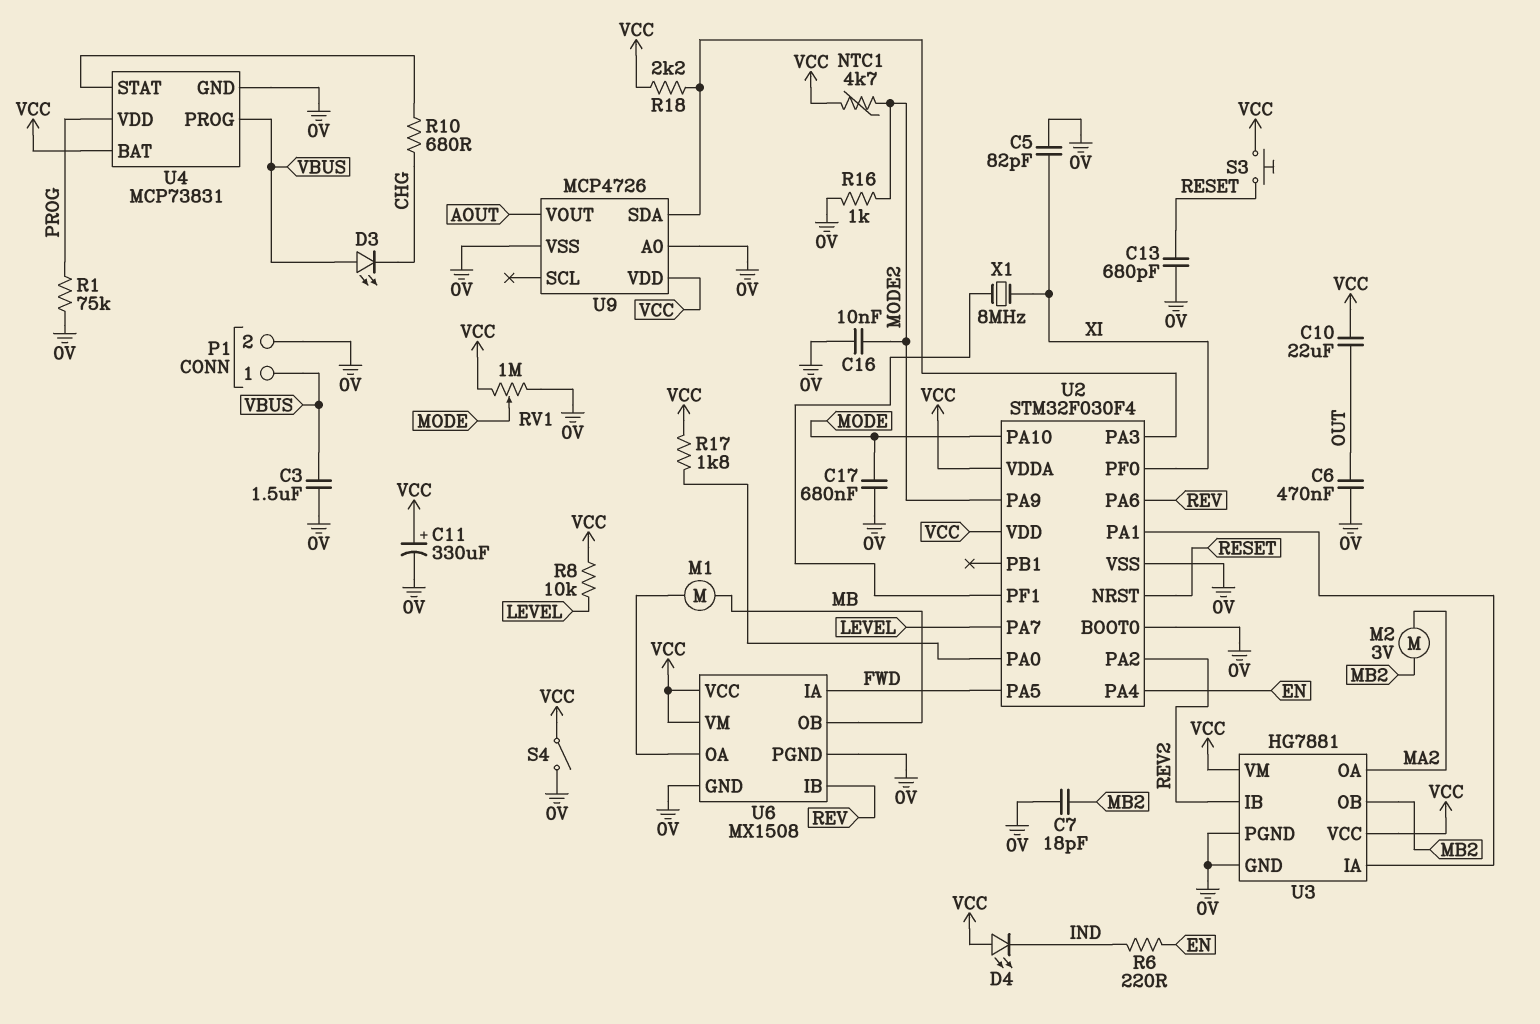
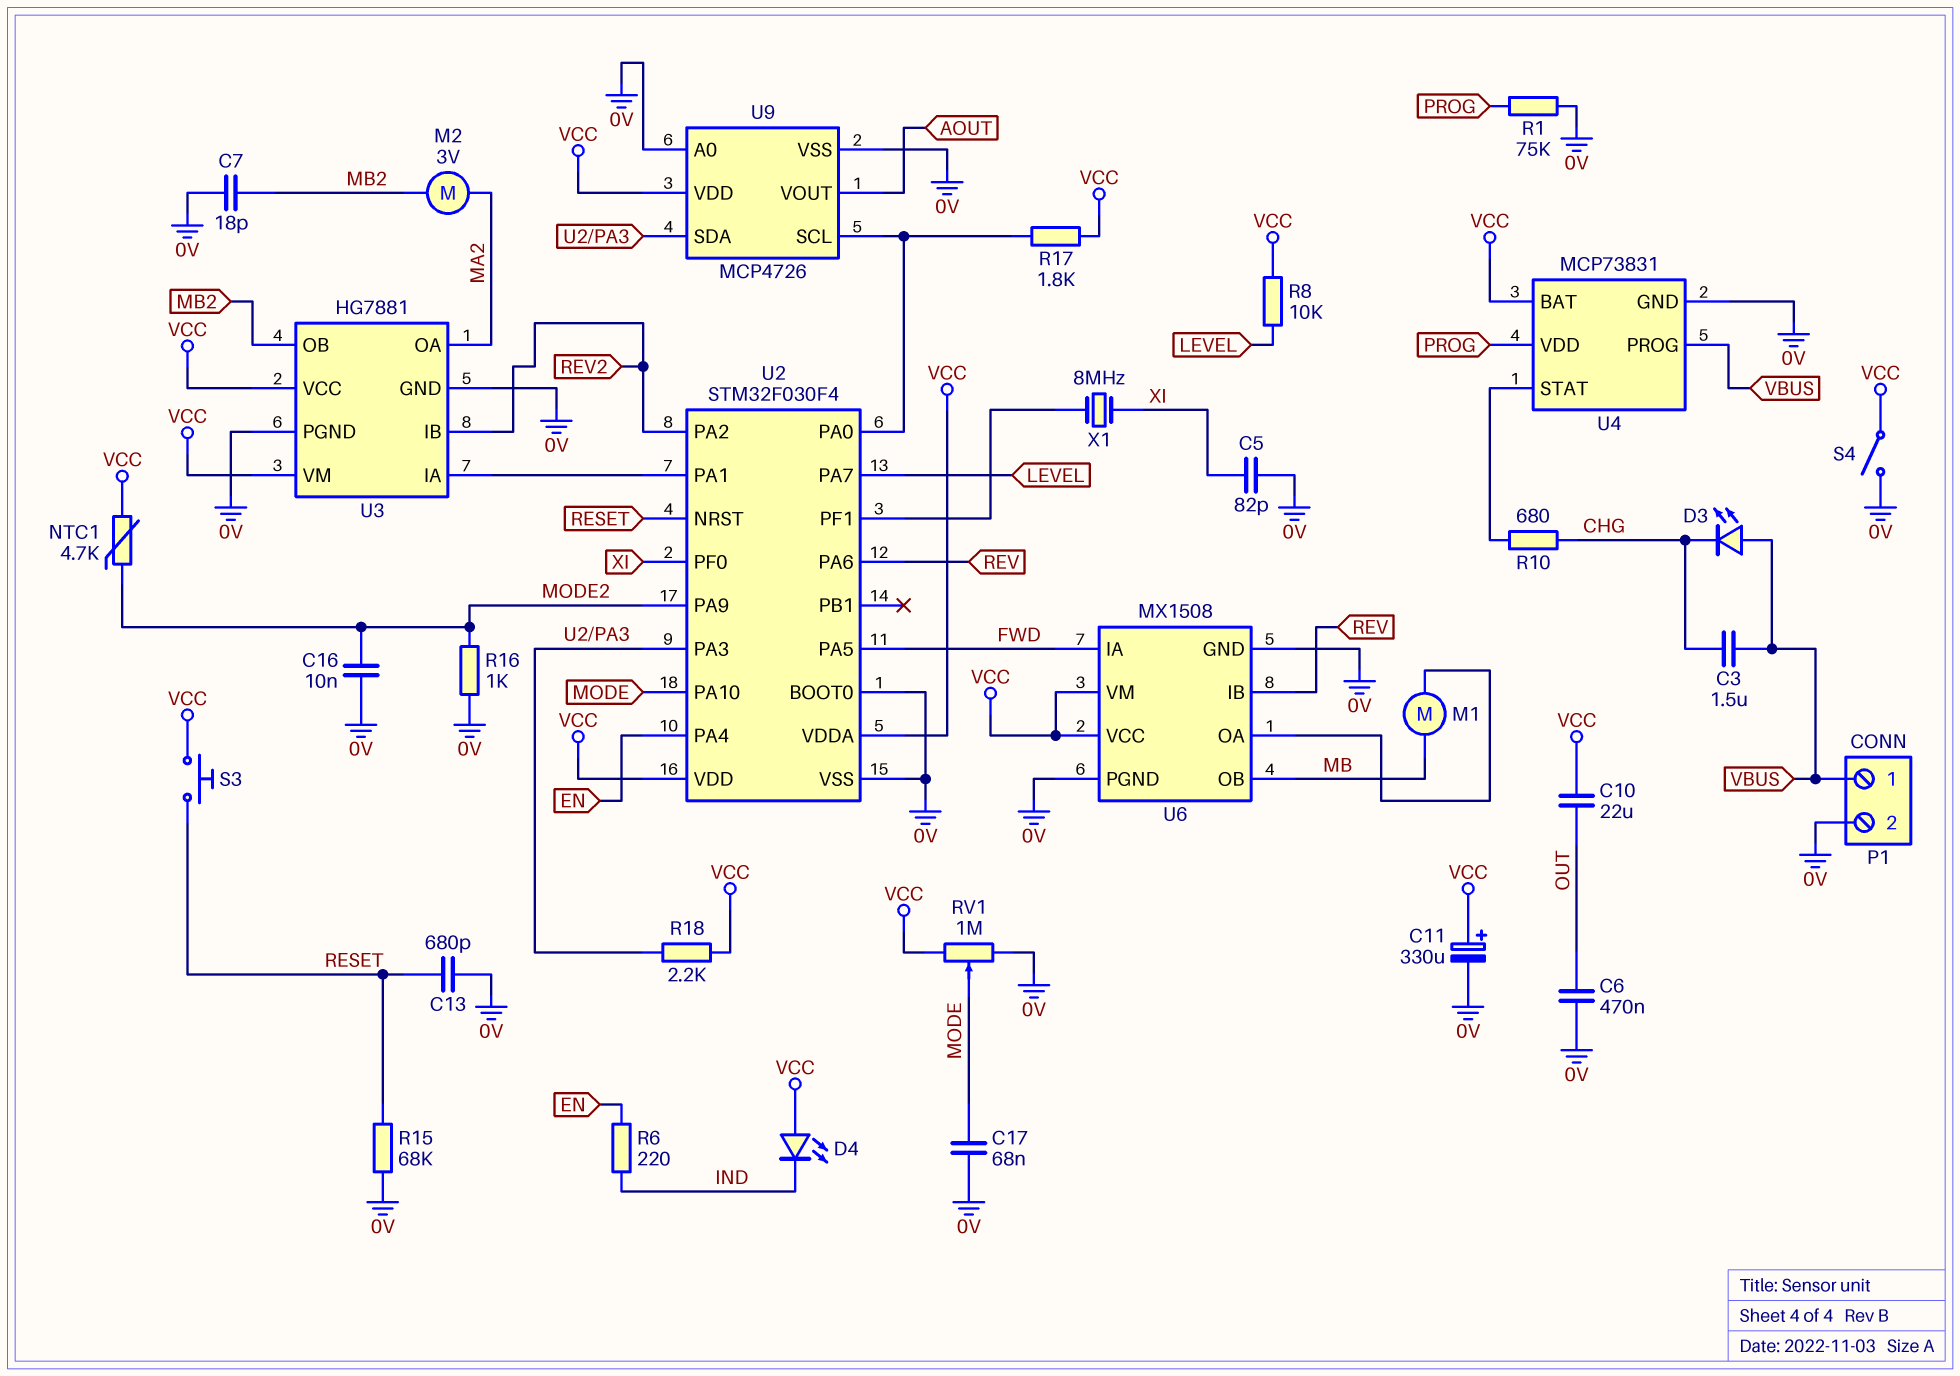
C3: 1.5uF (0V, VBUS) -> 1.5uF (CHG, VBUS)
C17: 680nF (0V, MODE) -> 68nF (0V, MODE)
R15: none -> 68k (0V, RESET)
U9 pin SCL: none -> U2/PA0

